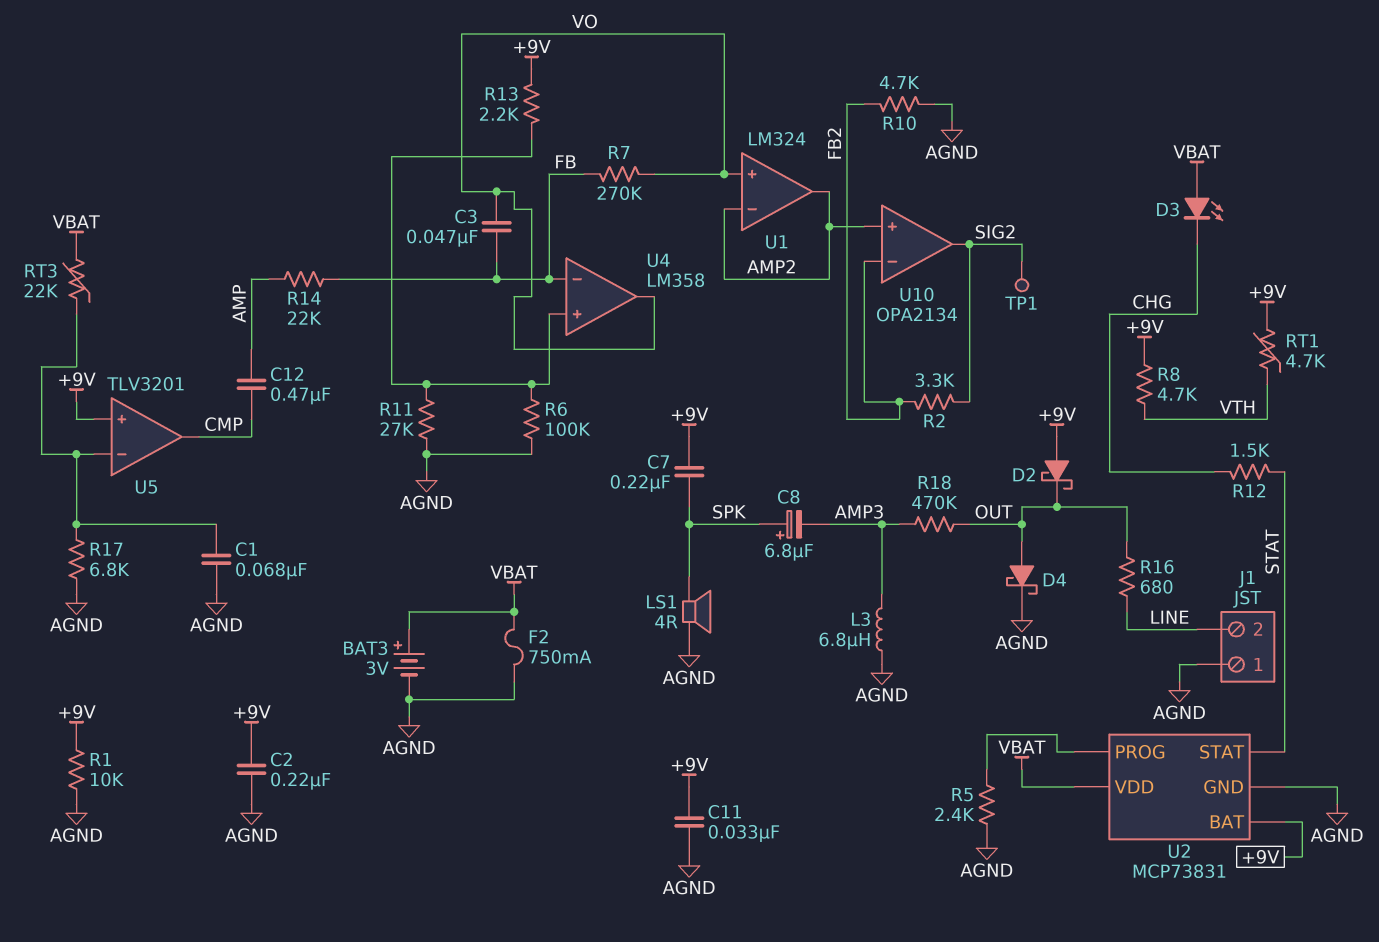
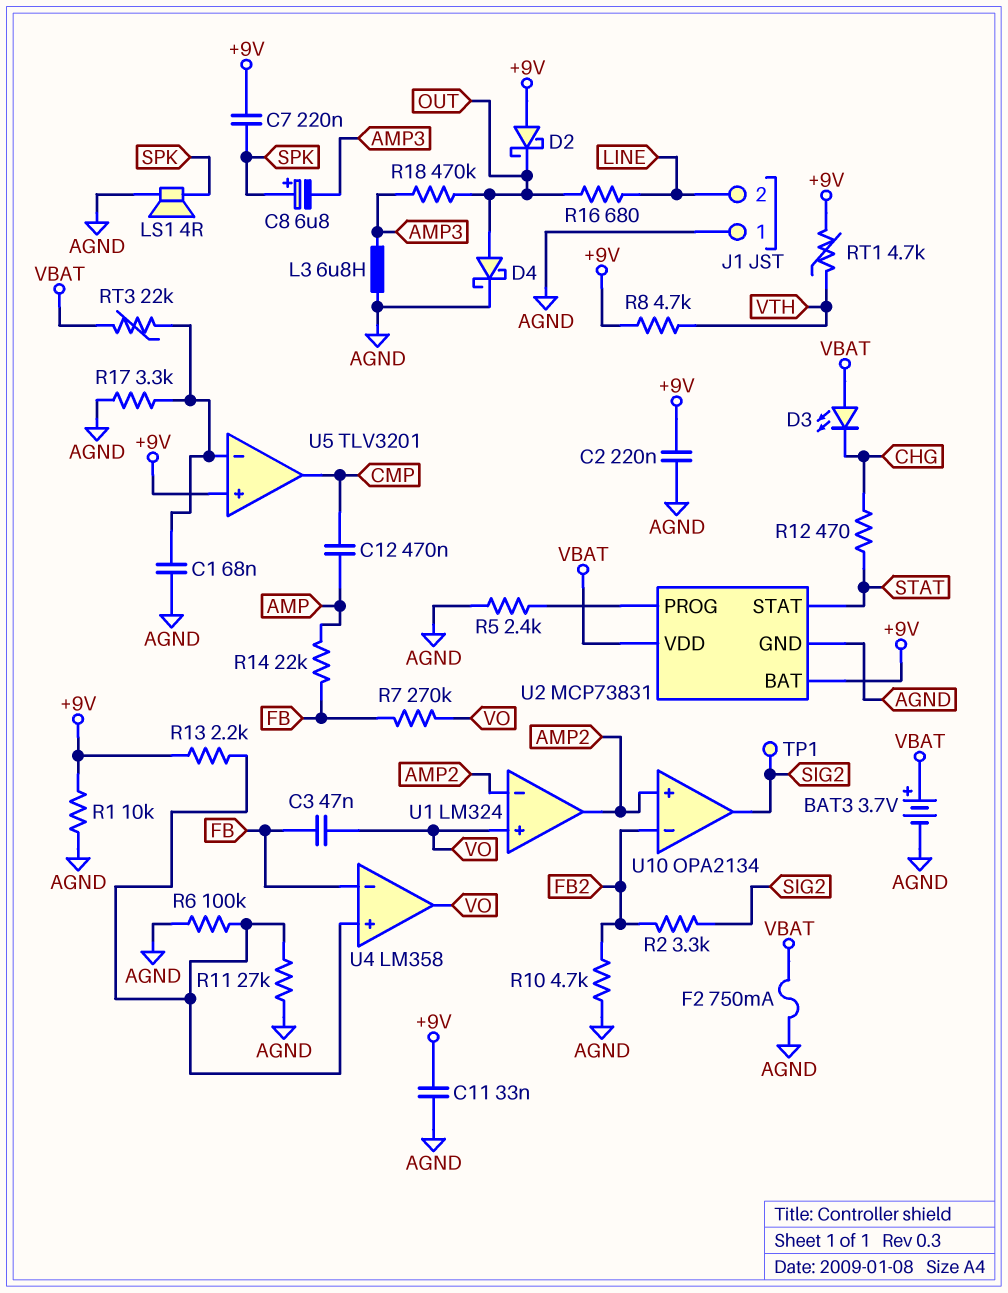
BAT3: 3V (plus VBAT, minus AGND) -> 3.7V (plus VBAT, minus AGND)
R12: 1.5k (CHG, STAT) -> 470 (CHG, STAT)
R17: 6.8k (AGND, U5/in-) -> 3.3k (AGND, U5/in-)

